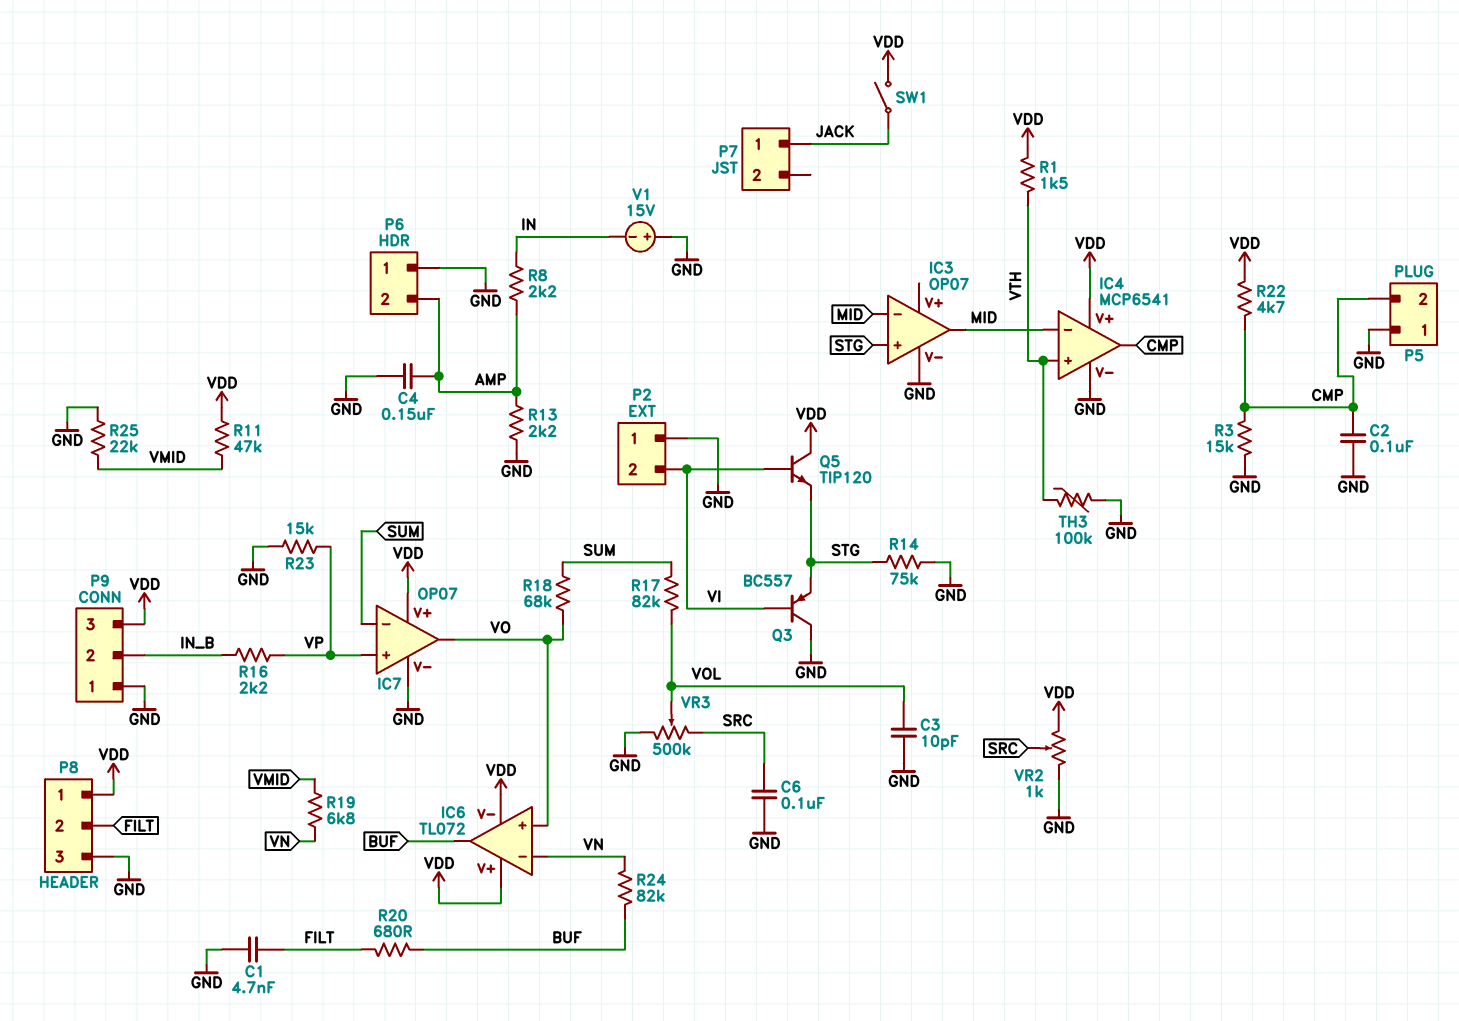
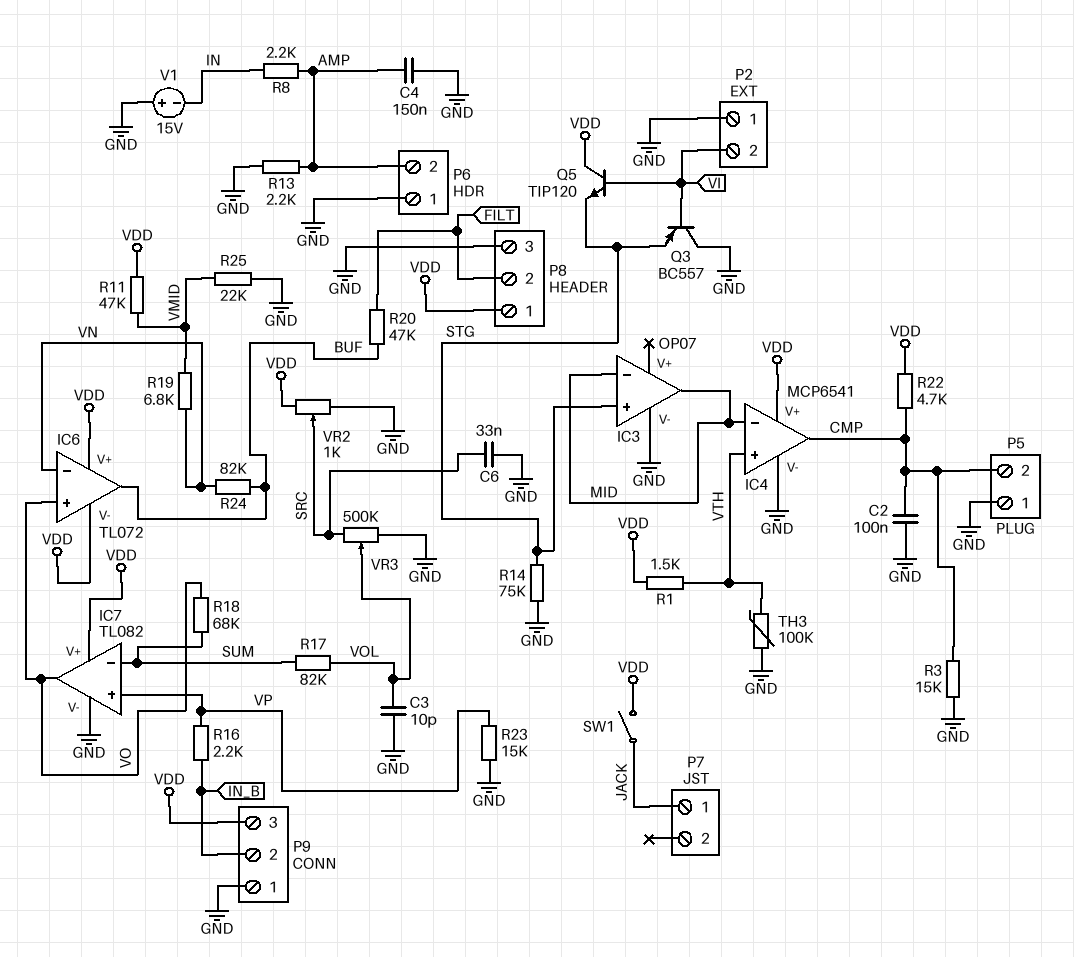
C1: 4.7nF (FILT, GND) -> none
C6: 100nF (GND, SRC) -> 33nF (GND, SRC)
IC7: OP07 -> TL082
R20: 680 (BUF, FILT) -> 47k (BUF, FILT)

